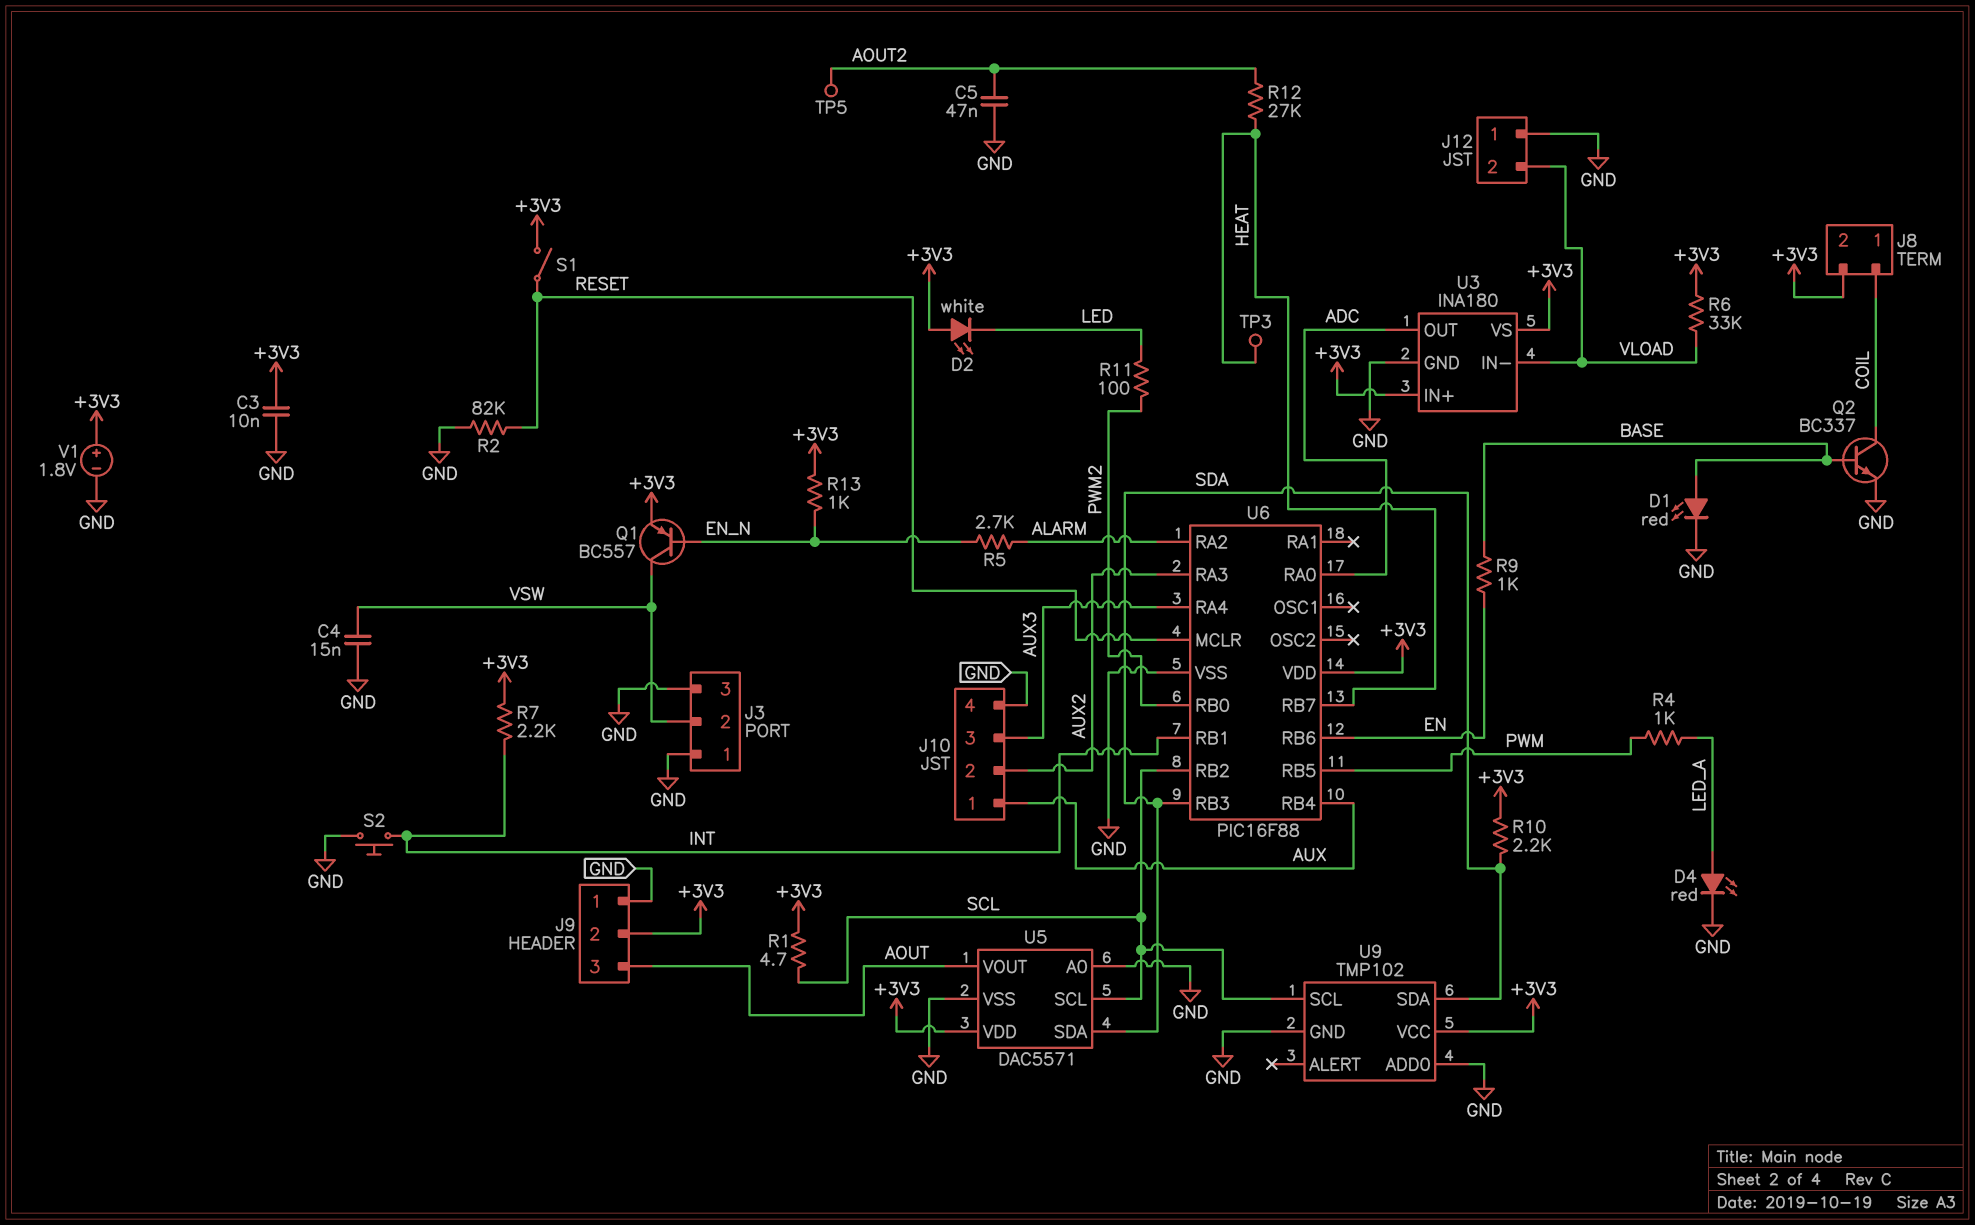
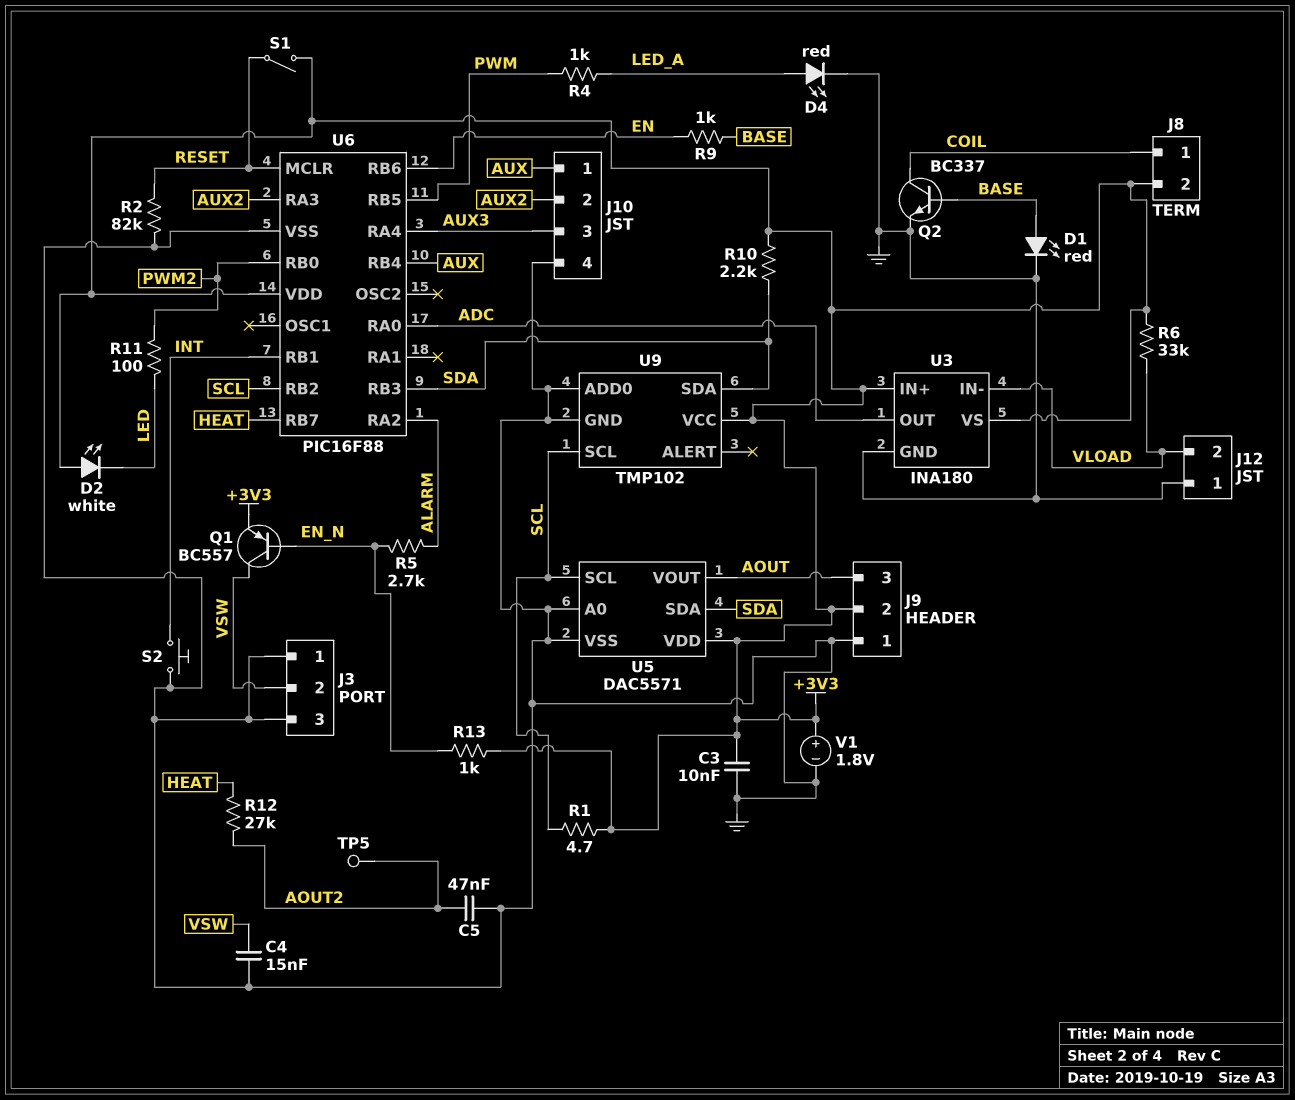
R7: 2.2k (+3V3, INT) -> none
TP3: test point (HEAT) -> none

